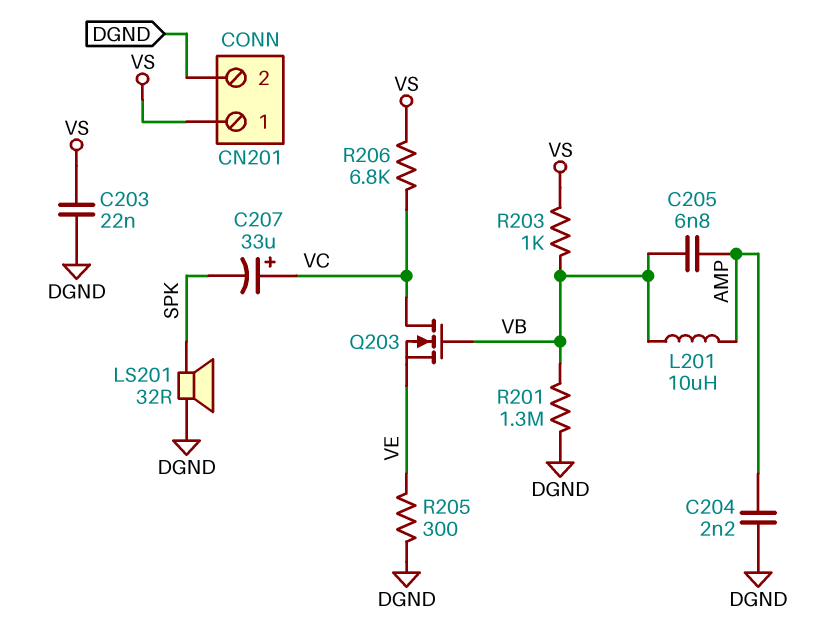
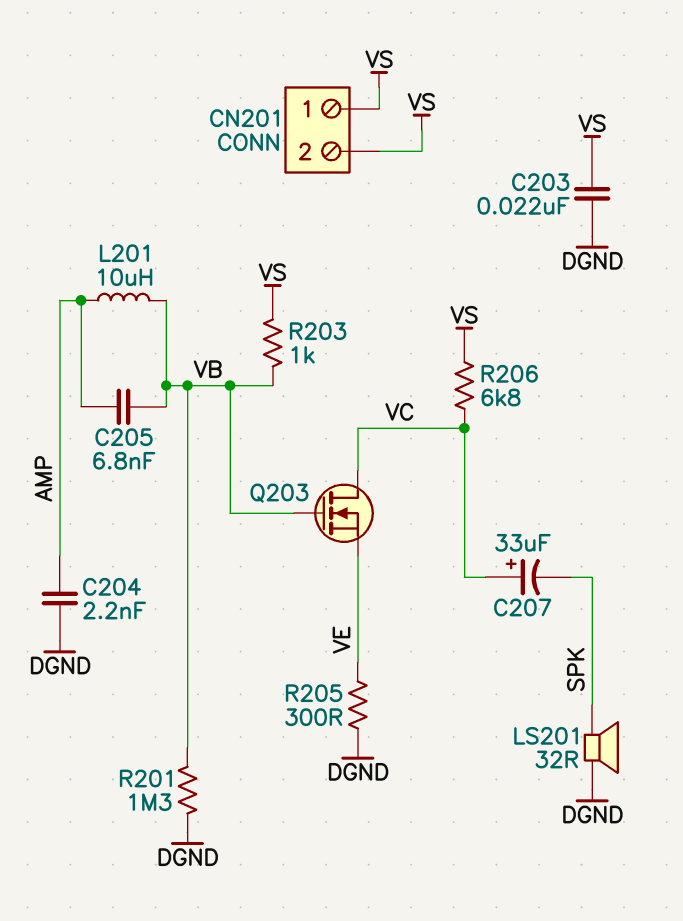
CN201 pin 2: DGND -> VS

